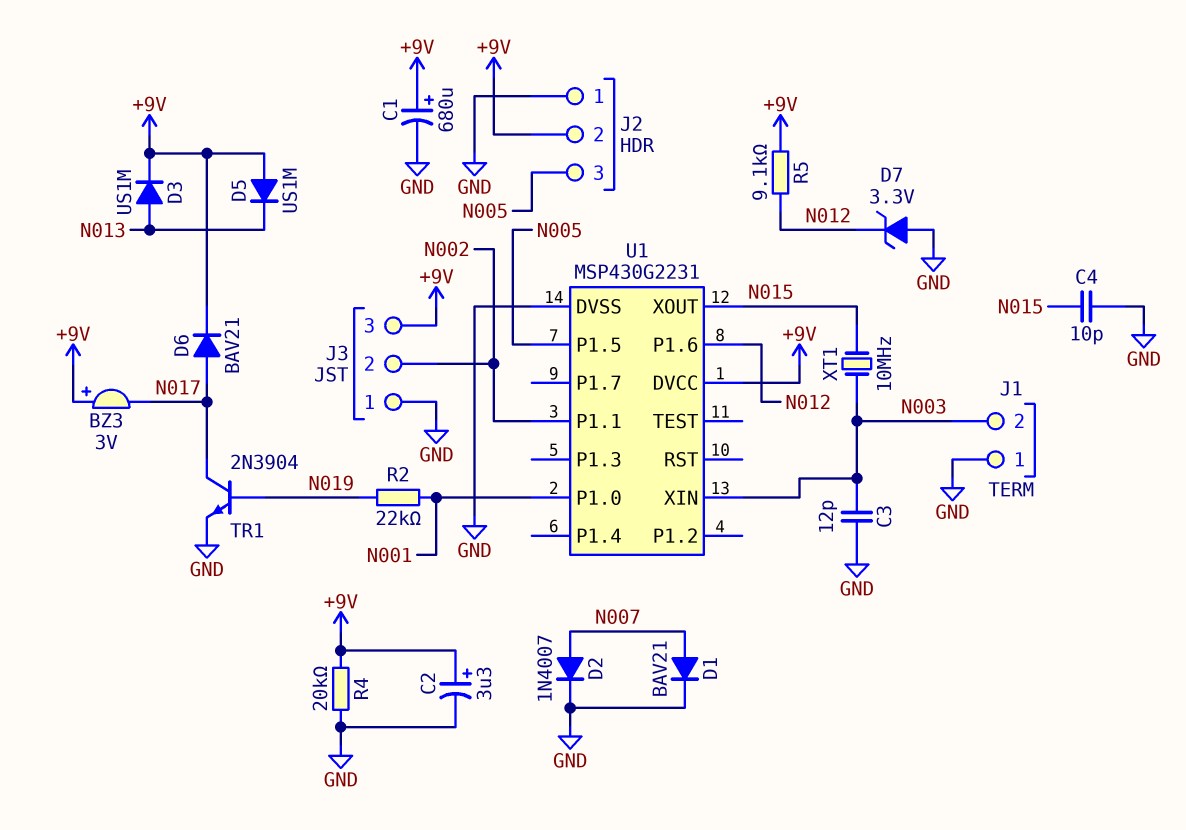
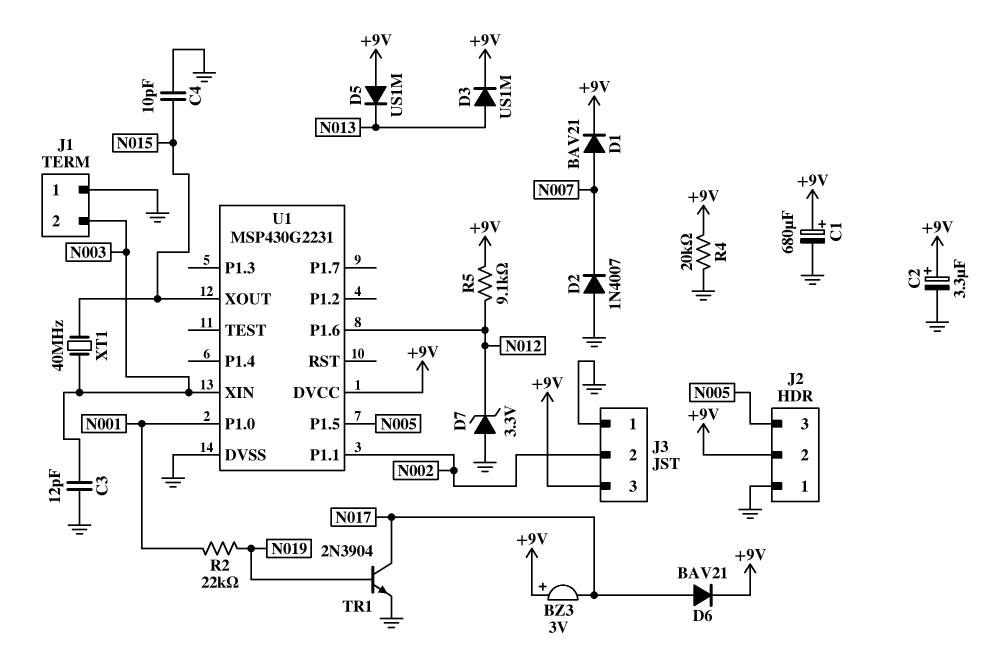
D1: diode BAV21 (A N007, K GND) -> diode BAV21 (A N007, K +9V)
D2: diode 1N4007 (A N007, K GND) -> diode 1N4007 (A GND, K N007)
XT1: 10MHz (N003, N015) -> 40MHz (N003, N015)

